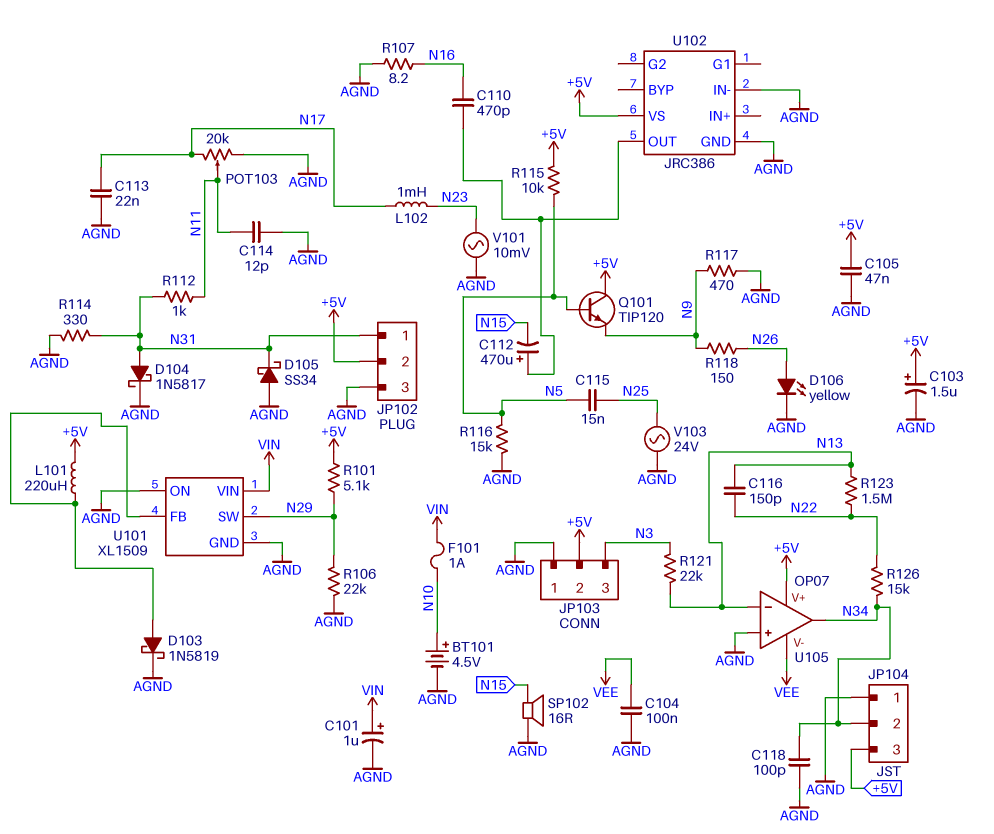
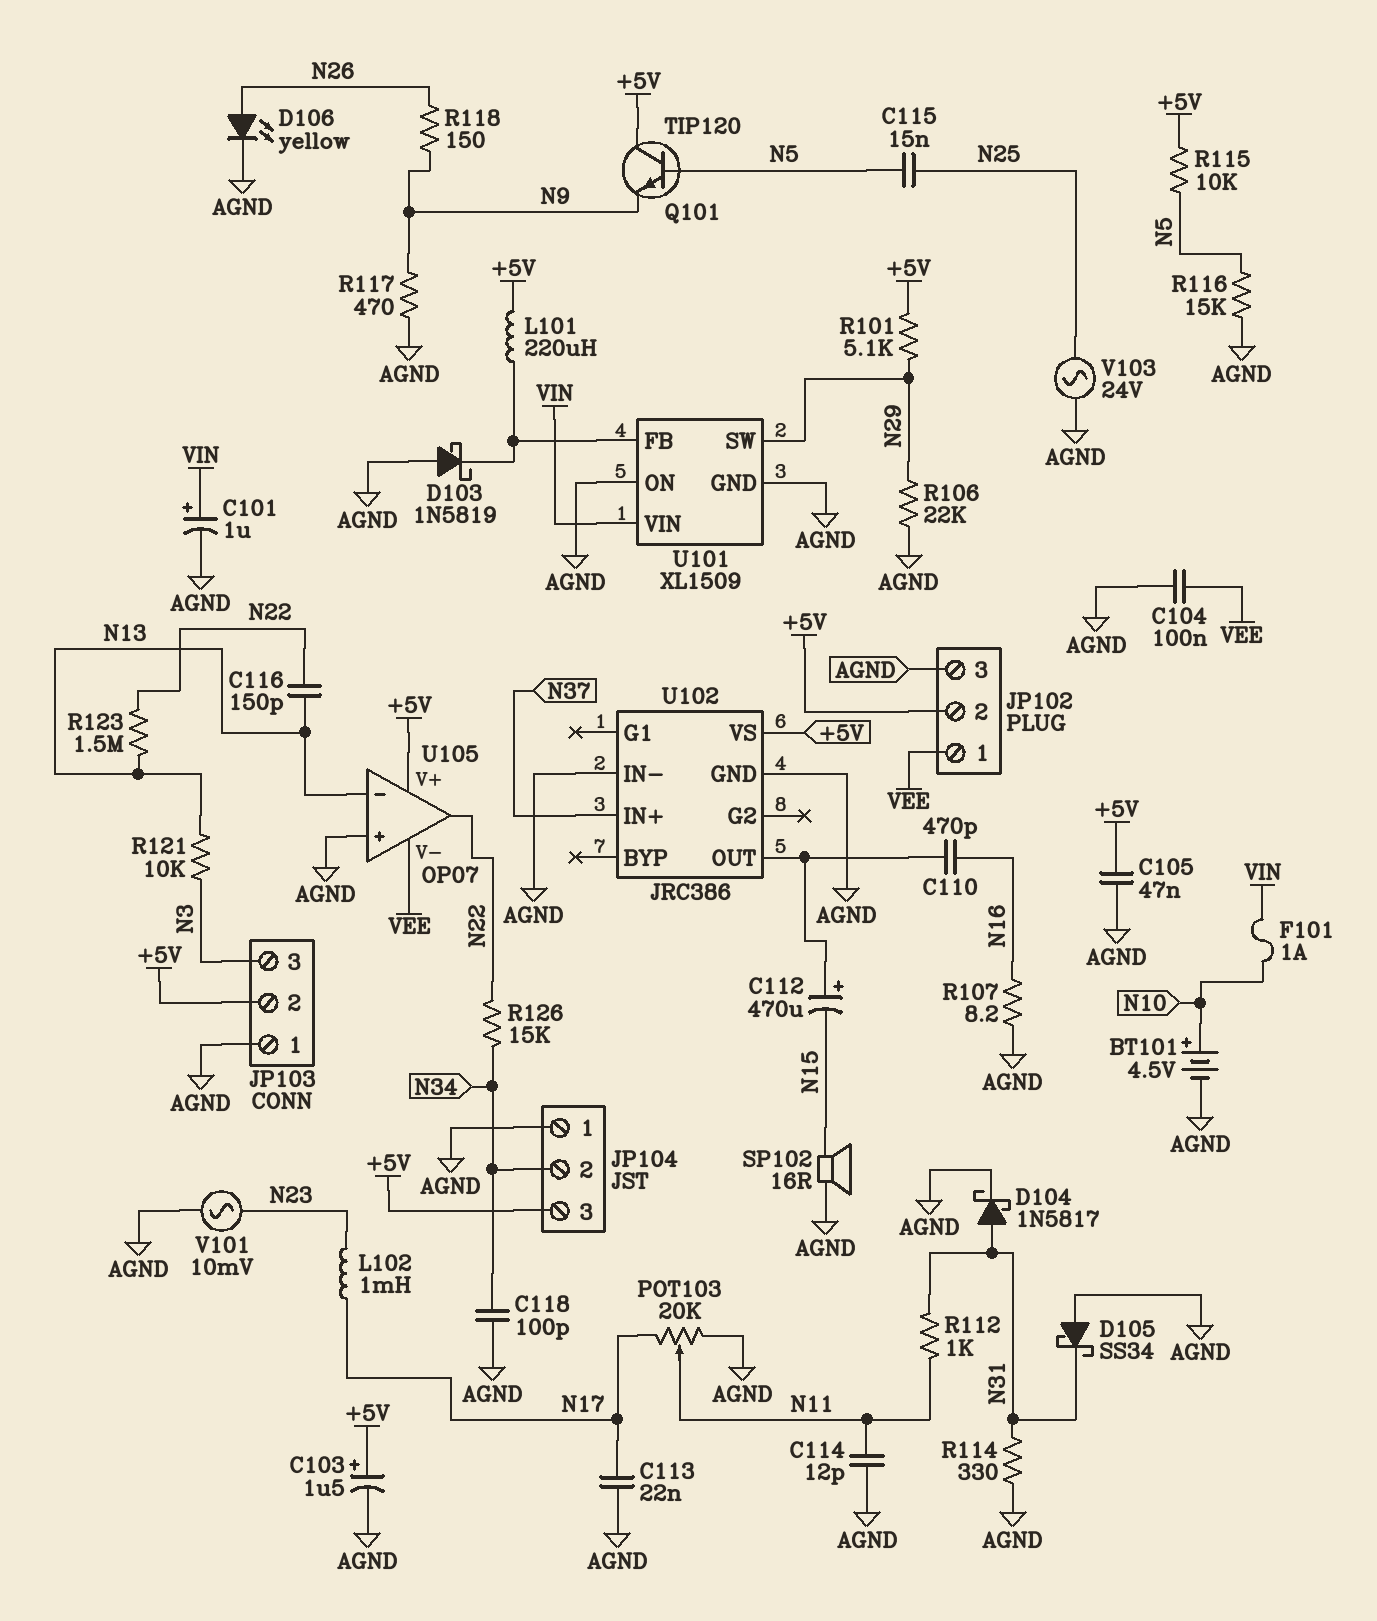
D103: schottky 1N5819 (A U101/FB, K AGND) -> schottky 1N5819 (A AGND, K U101/FB)
JP102 pin 1: N31 -> VEE
R121: 22k (N3, N13) -> 10k (N3, N13)
U102 pin IN+: none -> N37
U105 pin out: N34 -> N22

